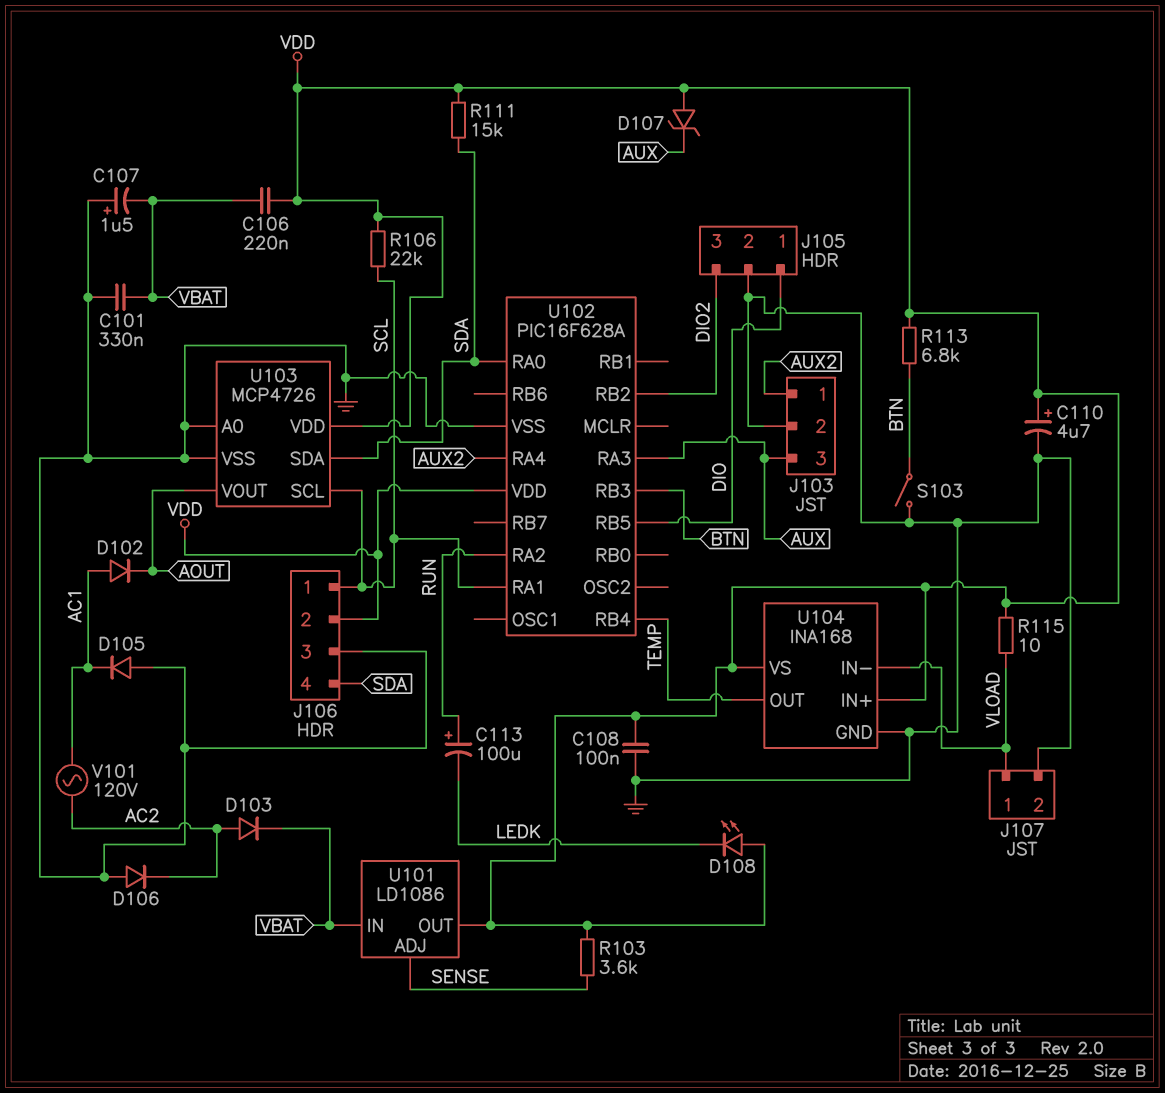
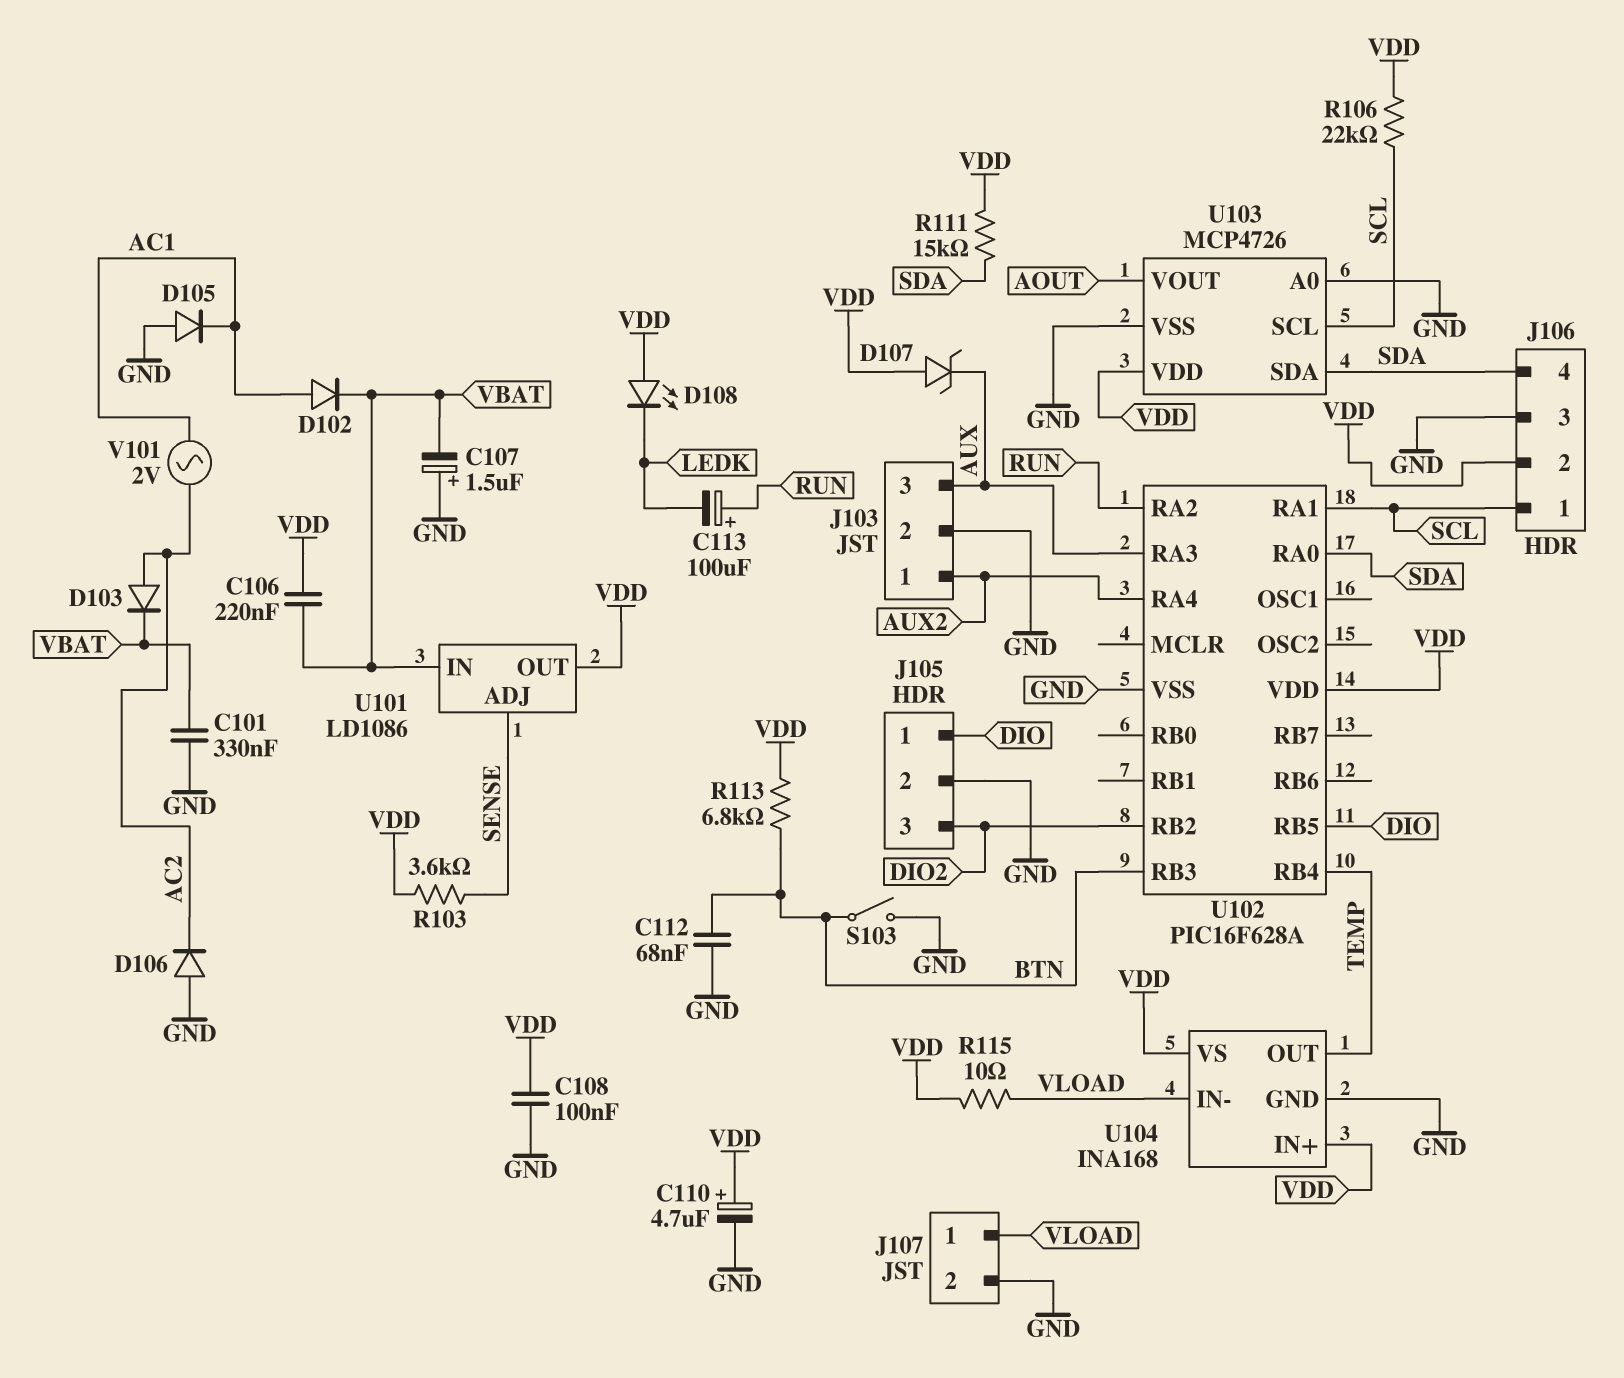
C112: none -> 68nF (BTN, GND)
D102: diode (A AC1, K AOUT) -> diode (A AC1, K VBAT)
V101: AC 120V (AC1, AC2) -> AC 2V (AC1, AC2)

